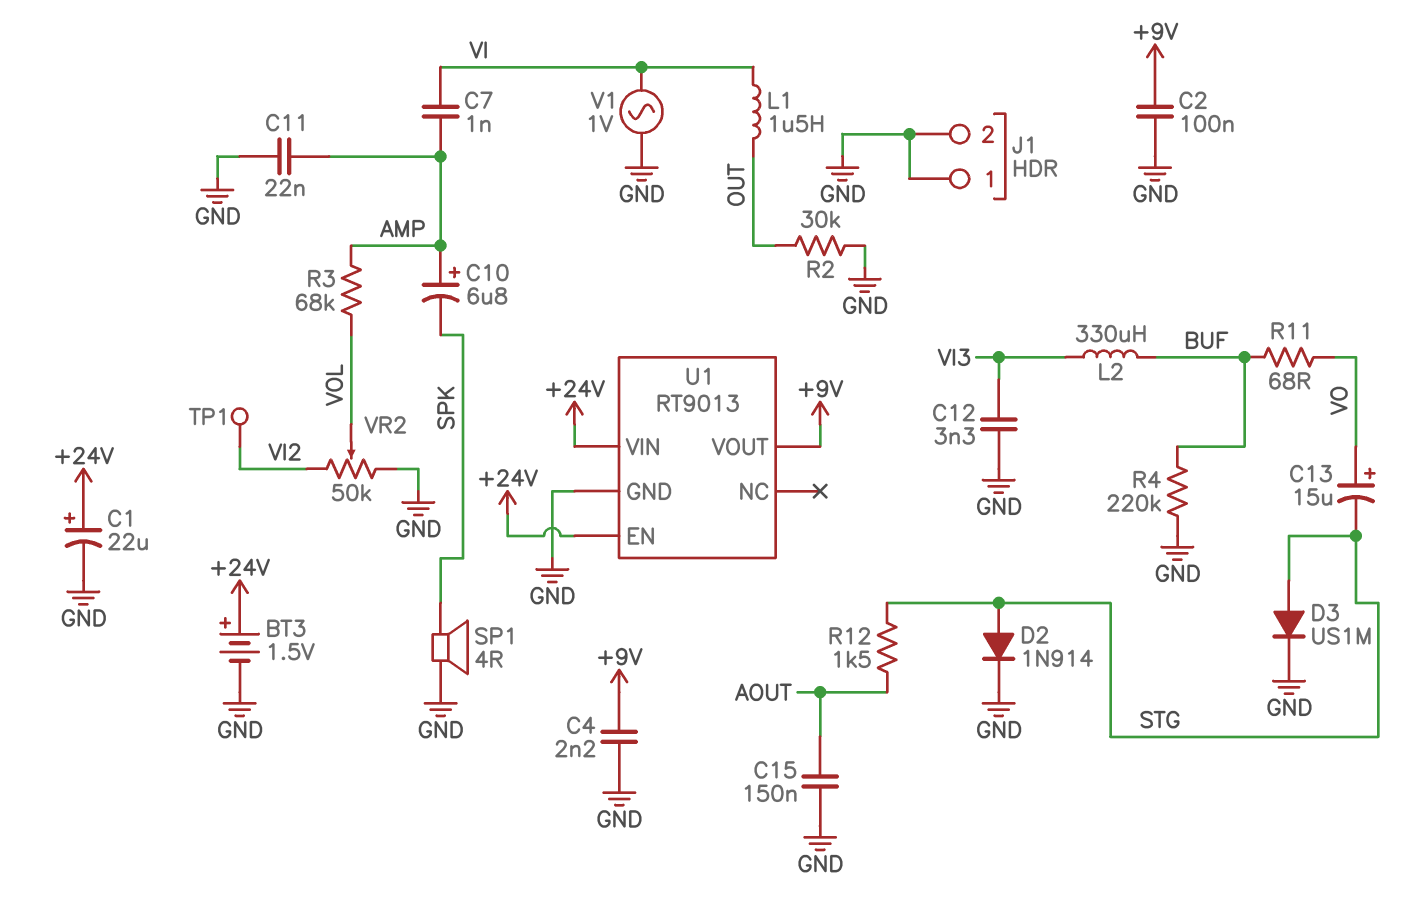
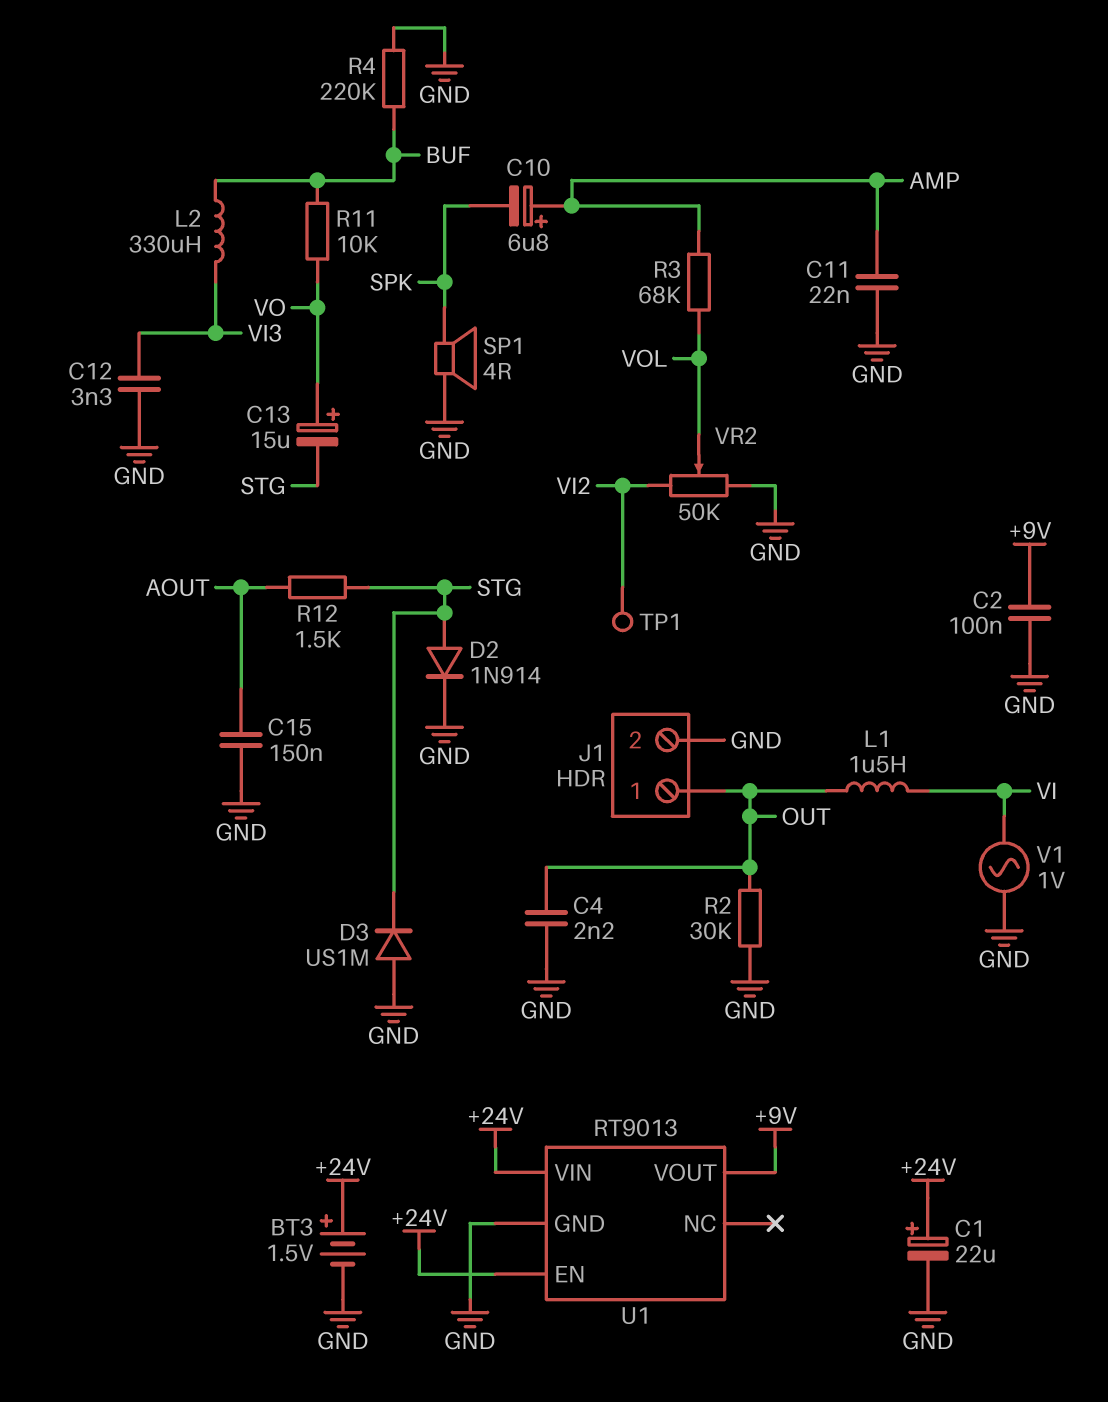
C4: 2.2nF (+9V, GND) -> 2.2nF (GND, OUT)
C7: 1nF (AMP, VI) -> none
D3: diode US1M (A STG, K GND) -> diode US1M (A GND, K STG)
J1 pin 1: GND -> OUT
R11: 68 (BUF, VO) -> 10k (BUF, VO)

